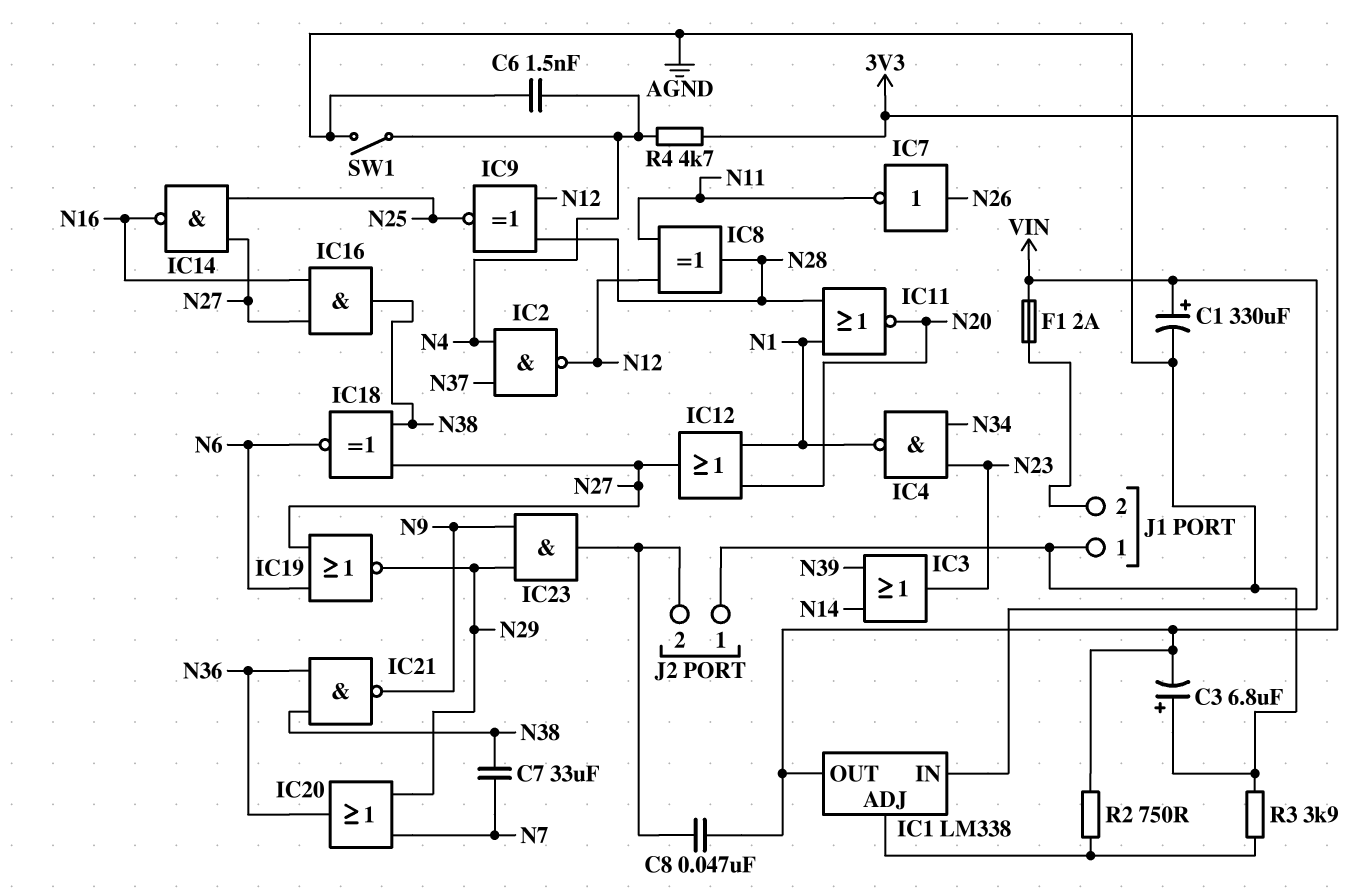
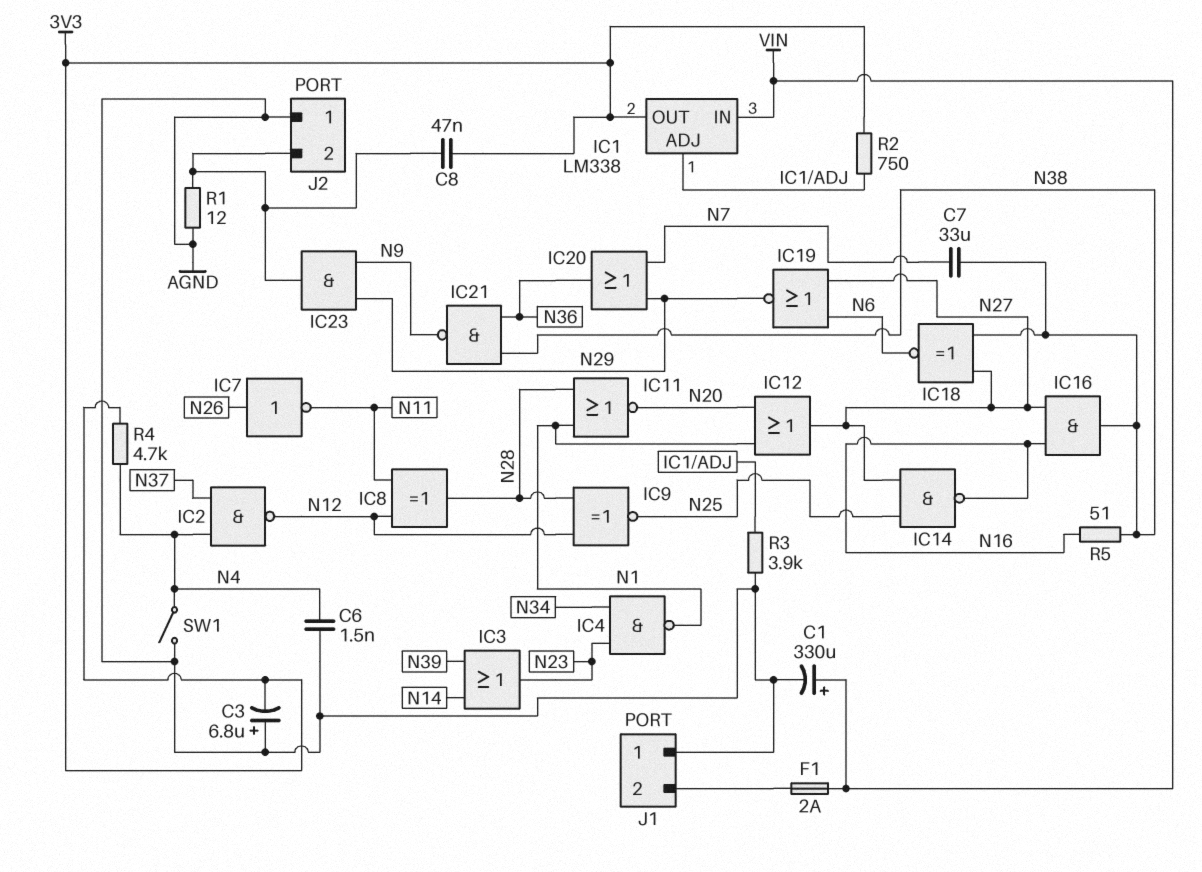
R1: none -> 12 (AGND, J2/2)
R5: none -> 51 (N16, N38)

